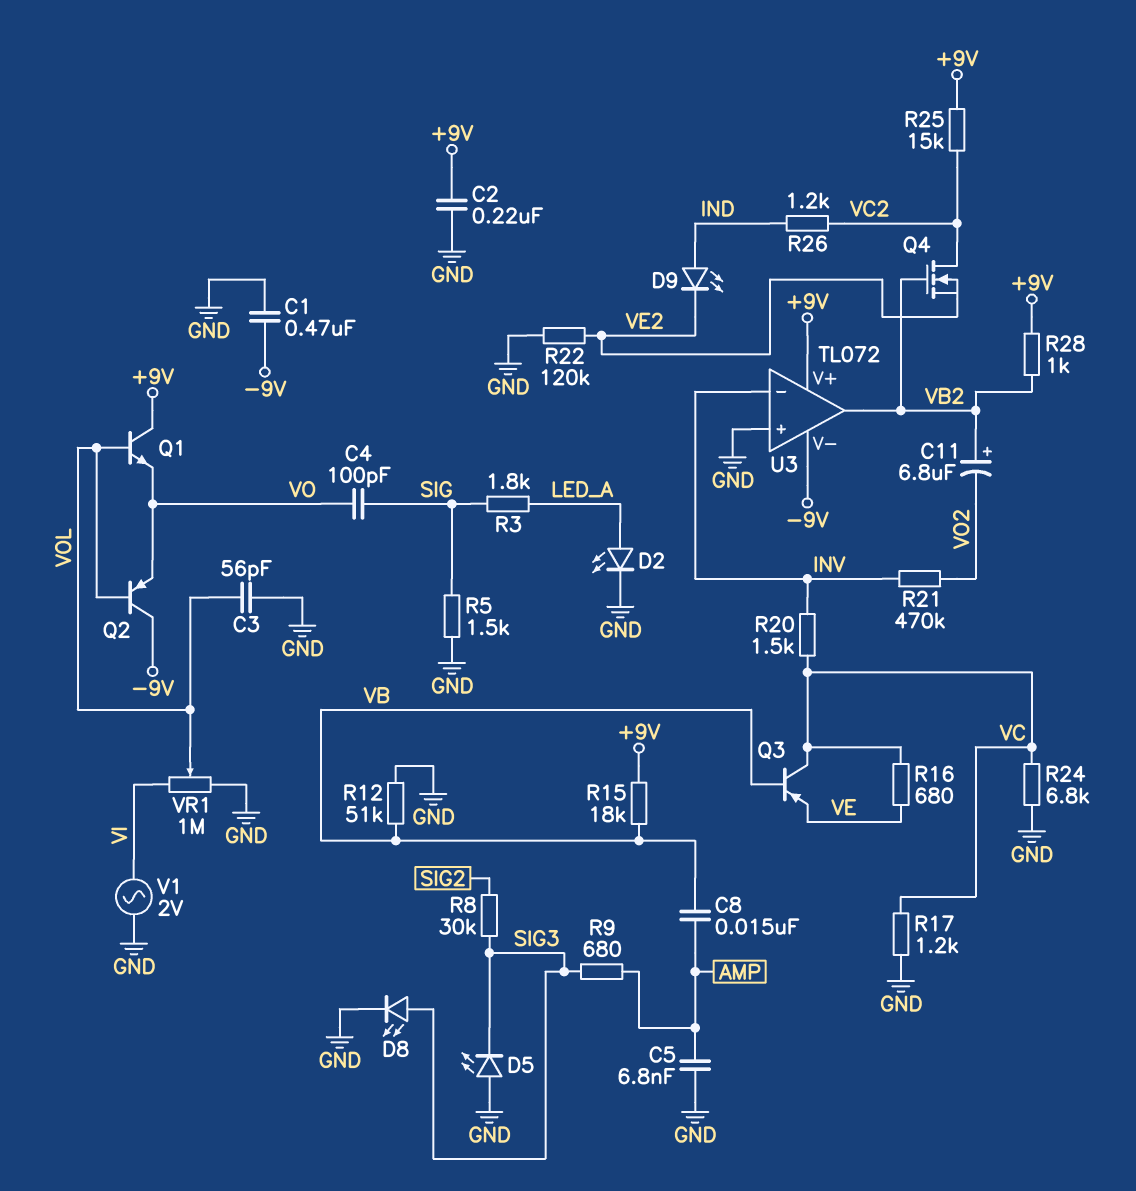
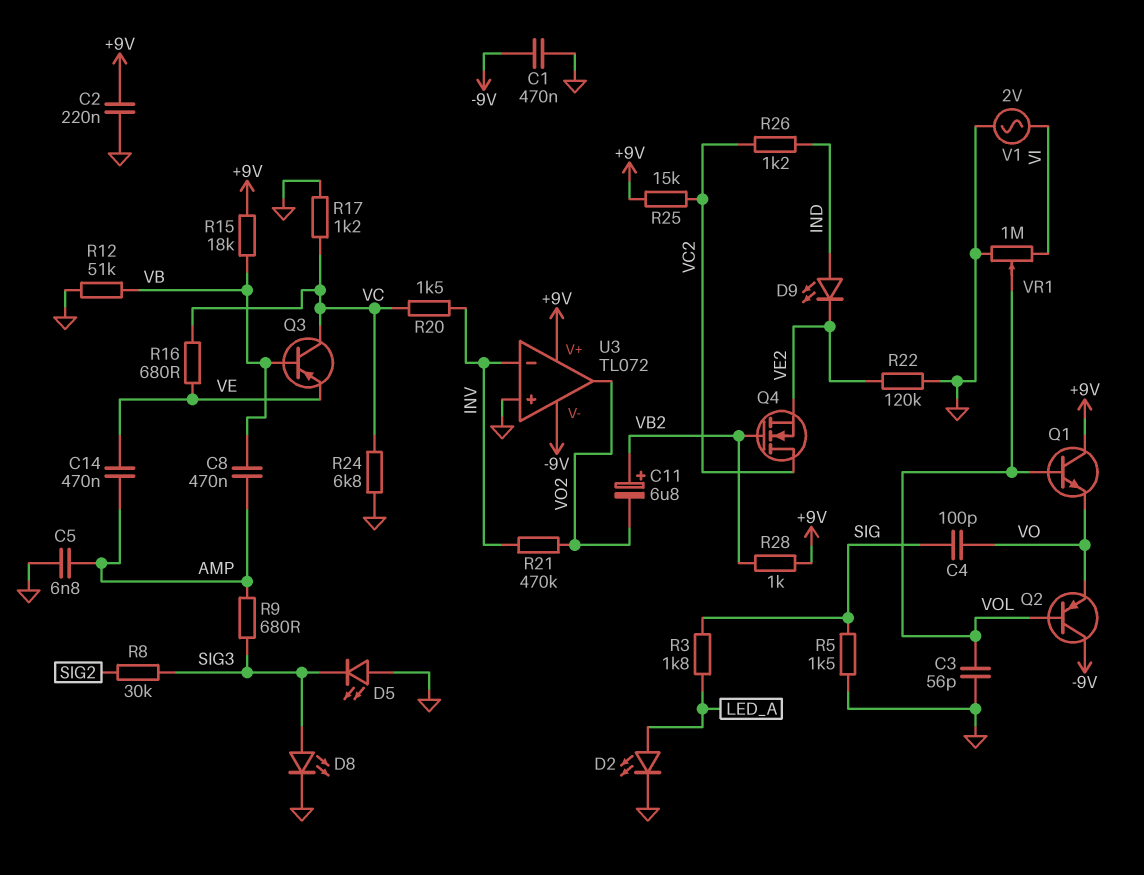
C8: 15nF (AMP, VB) -> 470nF (AMP, VB)
C14: none -> 470nF (AMP, VE)
U3 pin out: VB2 -> VO2

